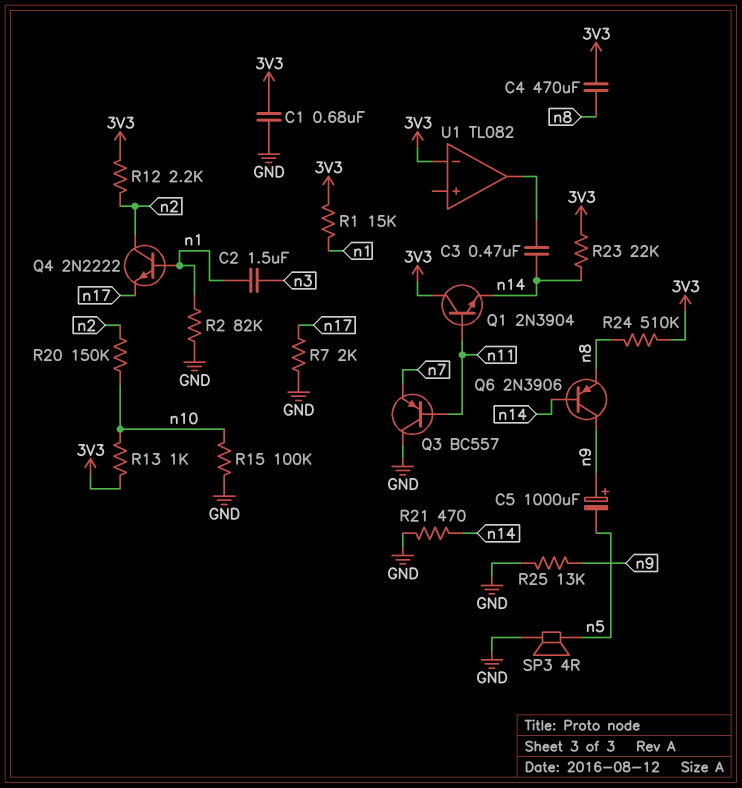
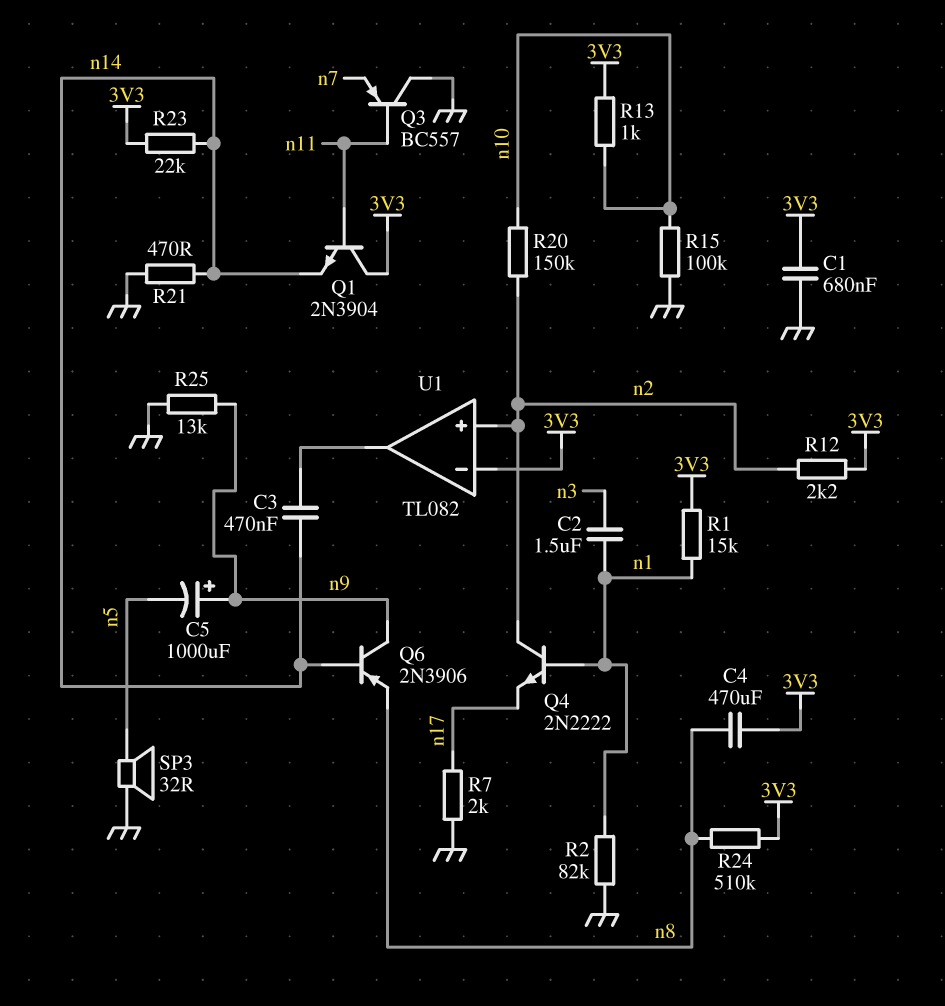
SP3: speaker 4R (GND, n5) -> speaker 32R (GND, n5)
U1 pin in+: none -> n2

